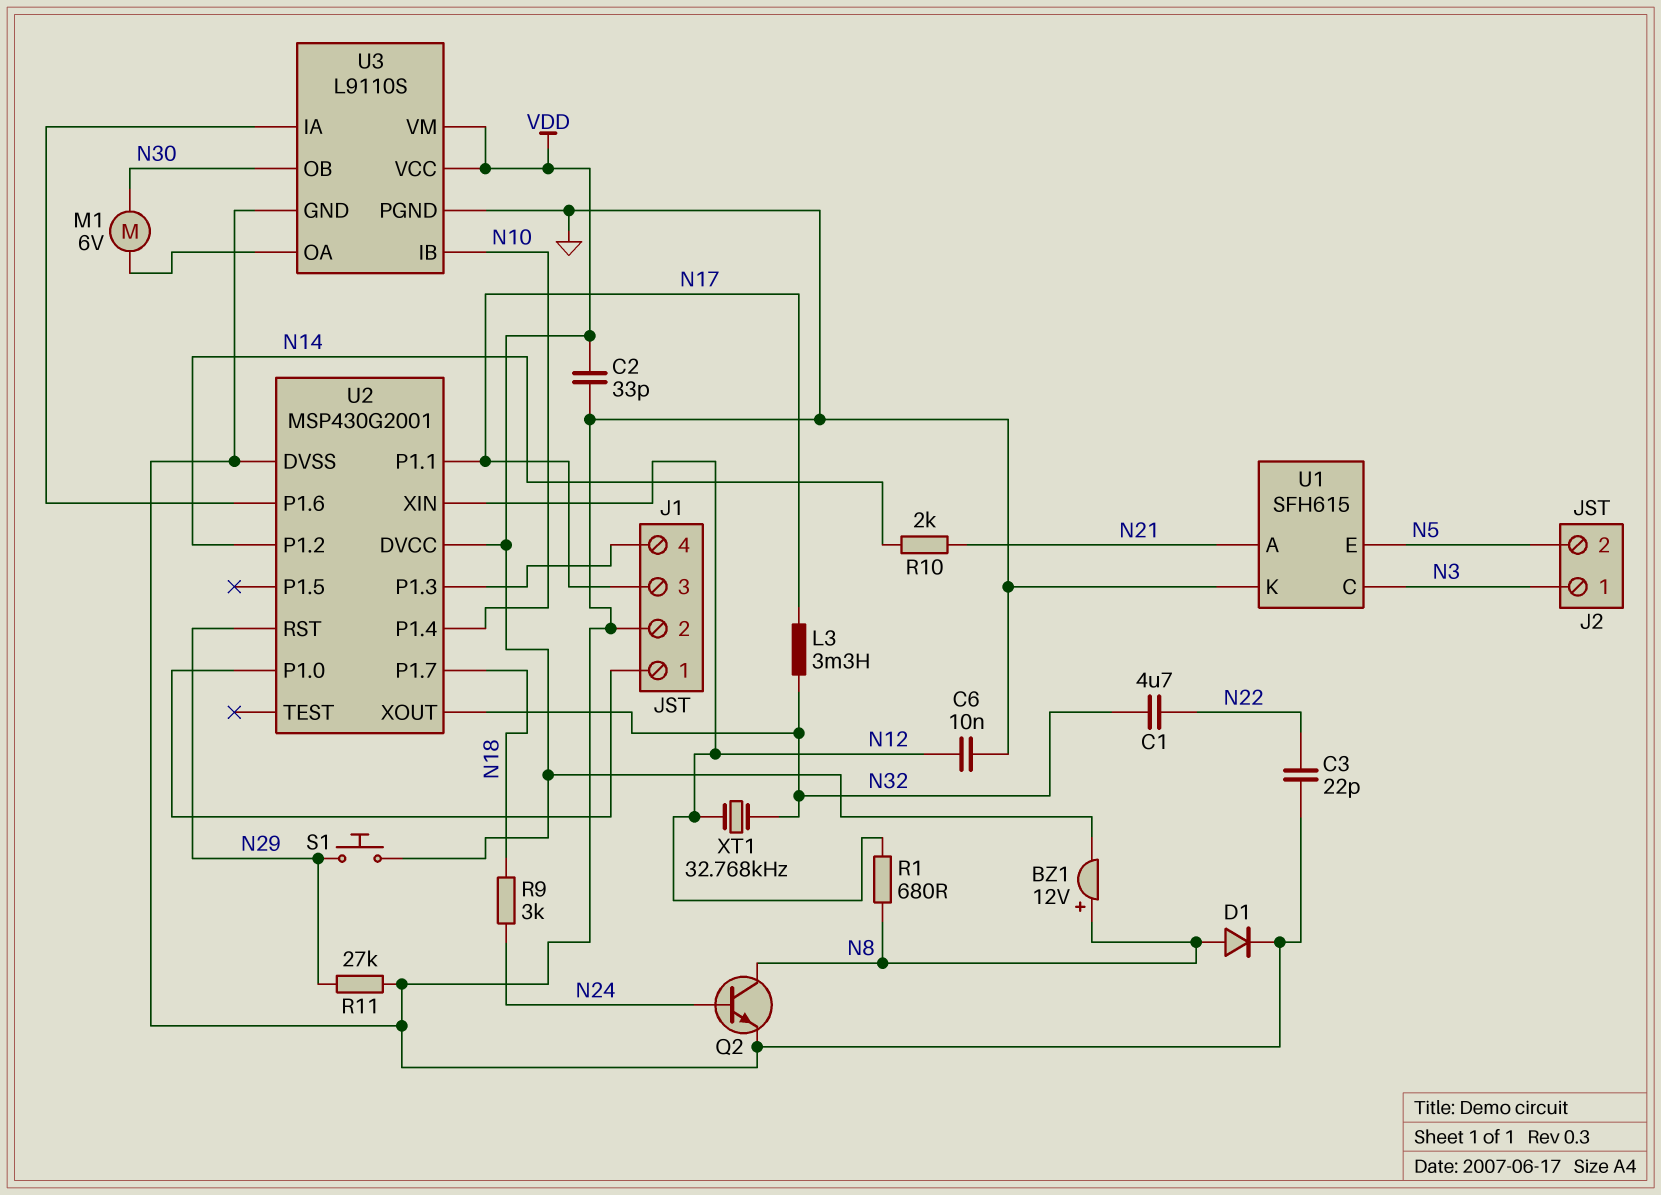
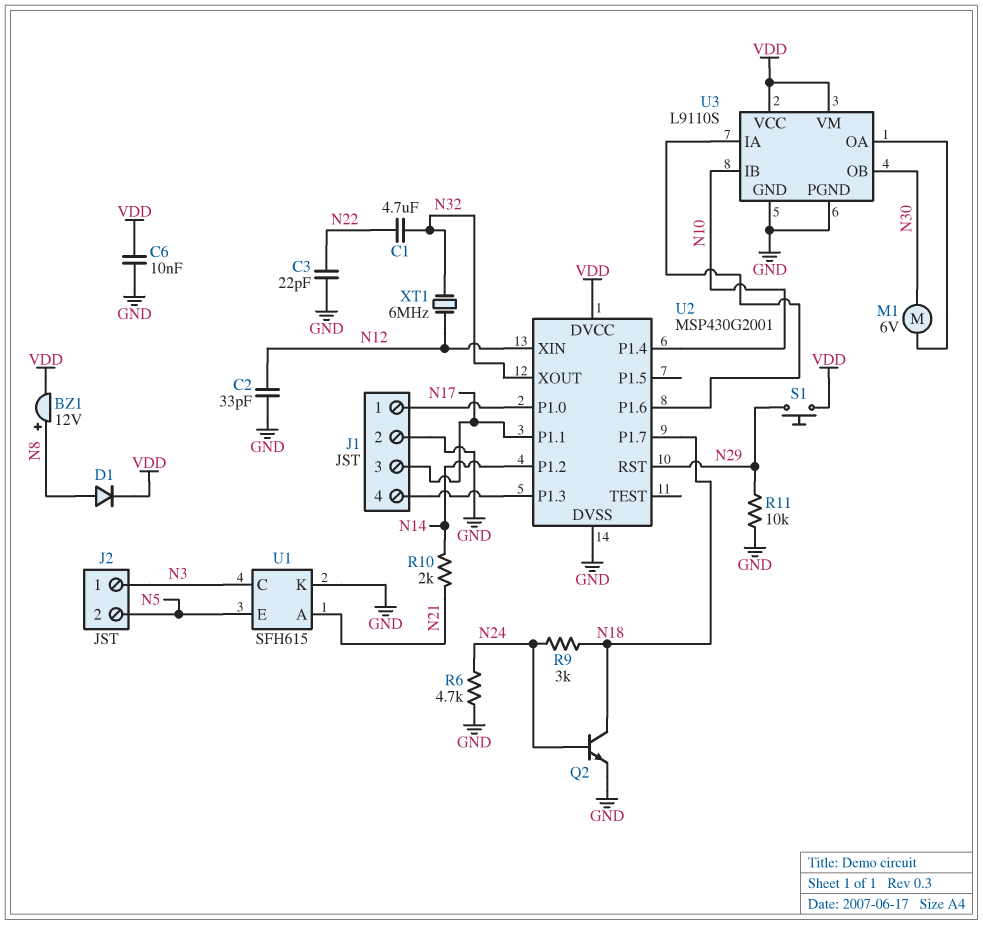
C2: 33pF (GND, VDD) -> 33pF (GND, N12)
C6: 10nF (GND, N12) -> 10nF (GND, VDD)
D1: diode (A N8, K GND) -> diode (A N8, K VDD)
L3: 3.3mH (N17, N32) -> none
Q2: NPN (B N24, C N8, E GND) -> NPN (B N24, C N18, E GND)
R1: 680 (N8, N12) -> none
R6: none -> 4.7k (GND, N24)
R11: 27k (GND, N29) -> 10k (GND, N29)
XT1: 32.768kHz (N12, N32) -> 6MHz (N12, N32)

